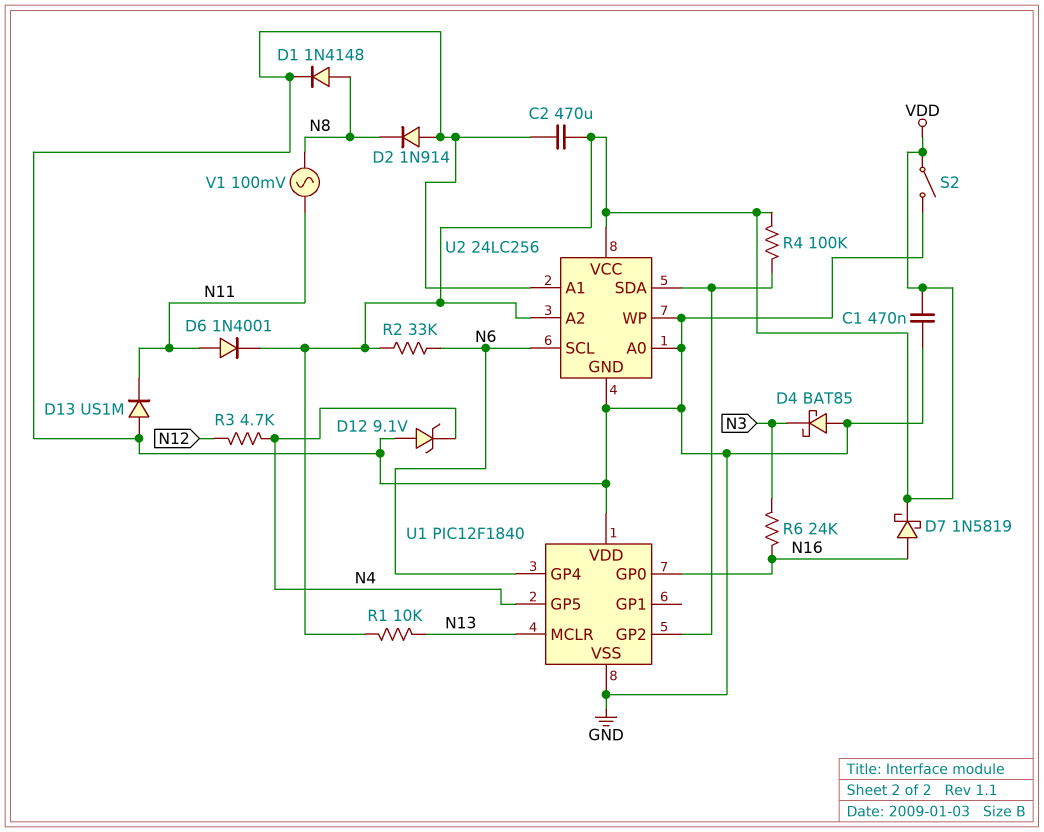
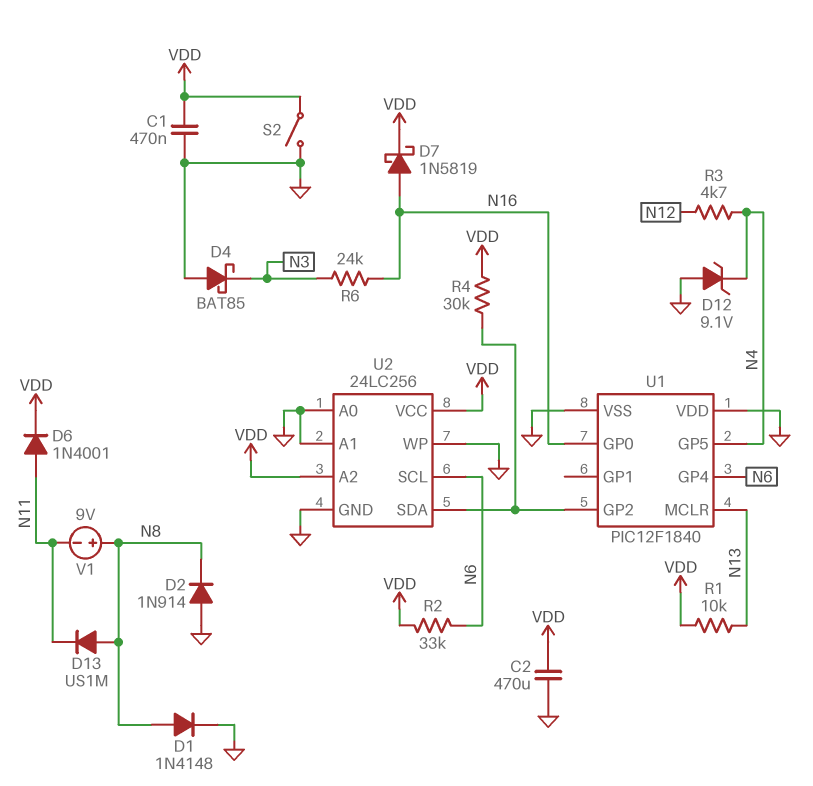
D13: diode US1M (A GND, K N11) -> diode US1M (A N8, K N11)
R4: 100k (U1/GP2, VDD) -> 30k (U1/GP2, VDD)
V1: AC 100mV (N8, N11) -> 9V (plus N8, minus N11)

